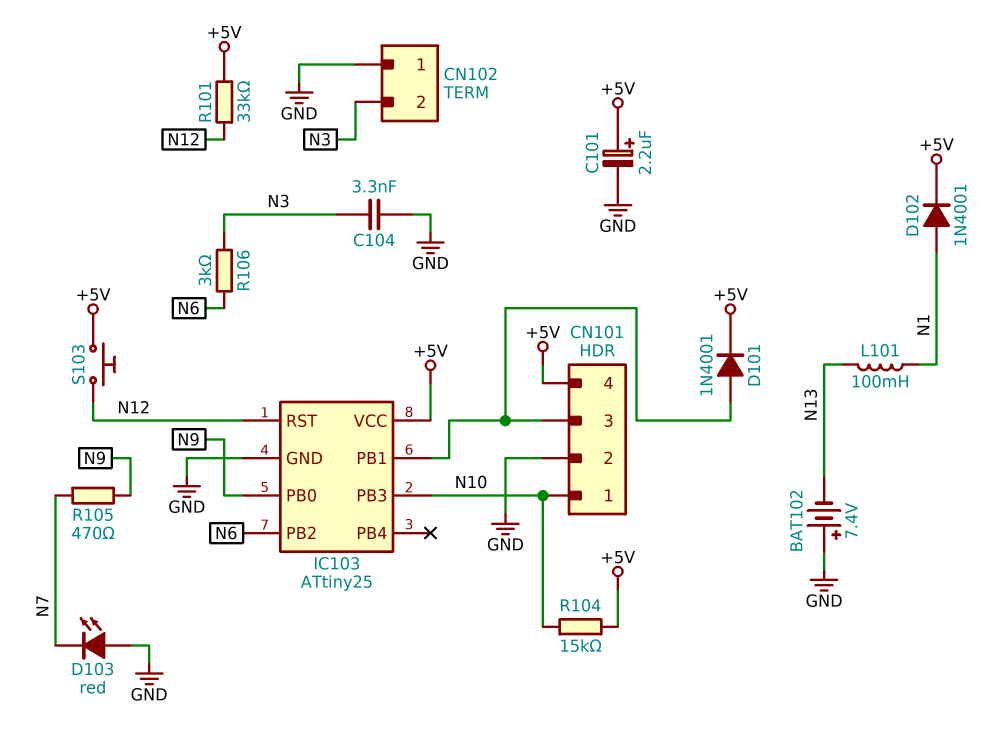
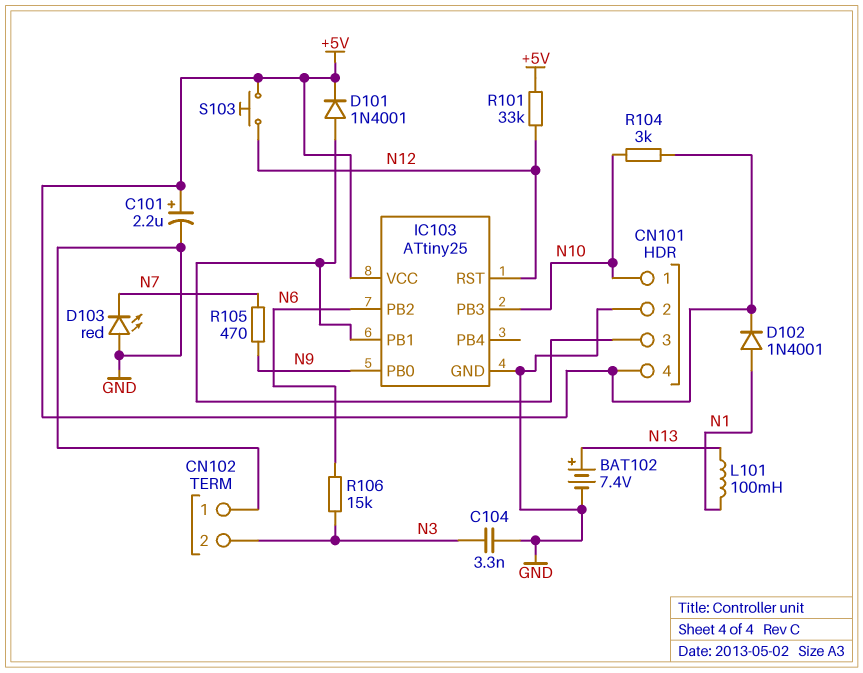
BAT102: 7.4V (plus GND, minus N13) -> 7.4V (plus N13, minus GND)
R104: 15k (+5V, N10) -> 3k (+5V, N10)
R106: 3k (N3, N6) -> 15k (N3, N6)

